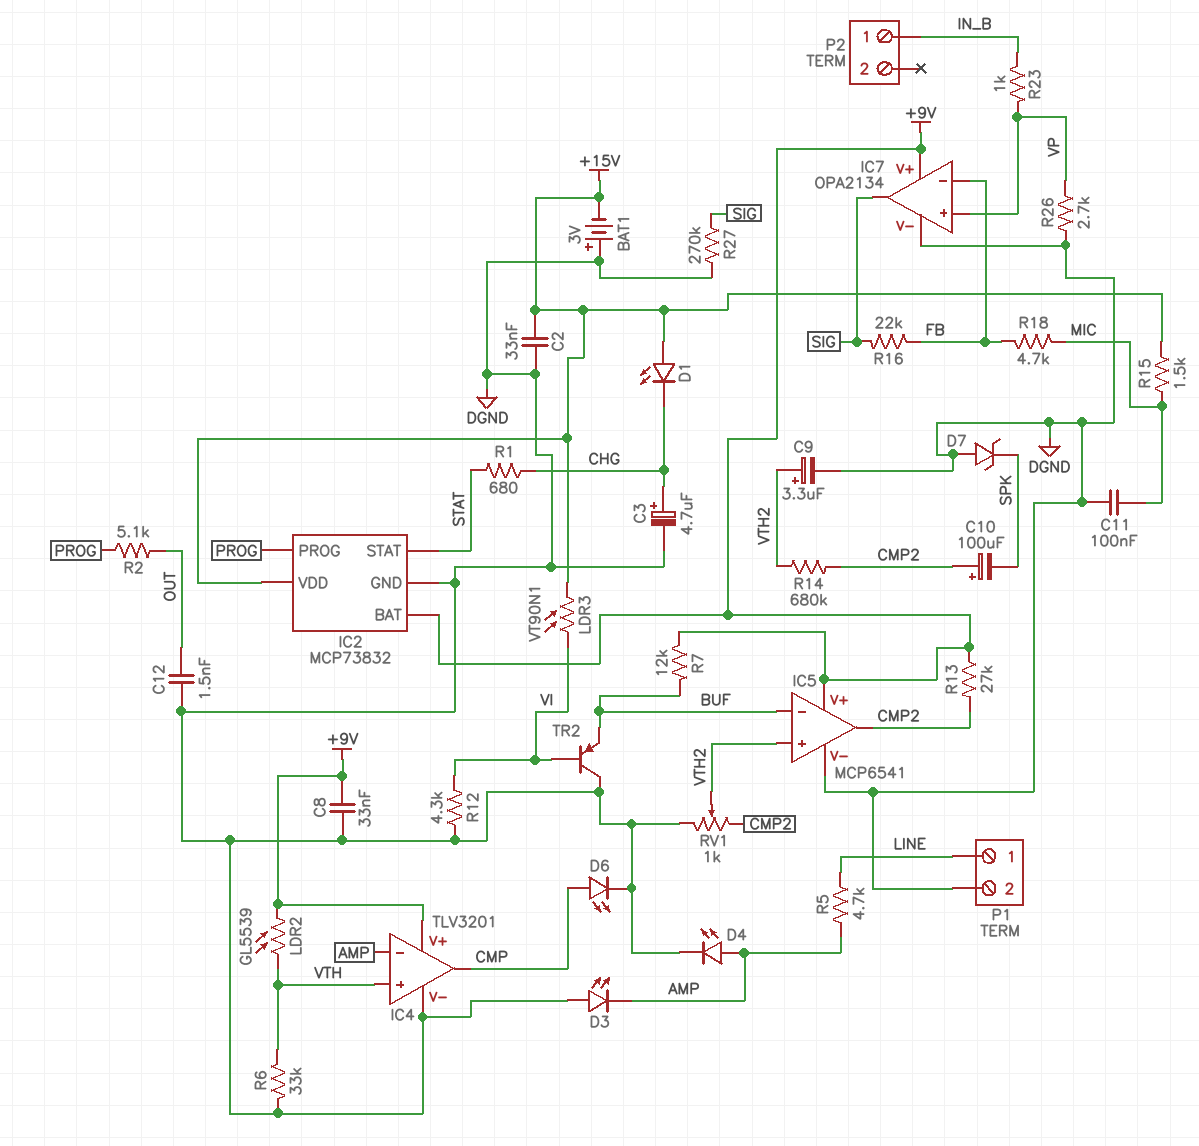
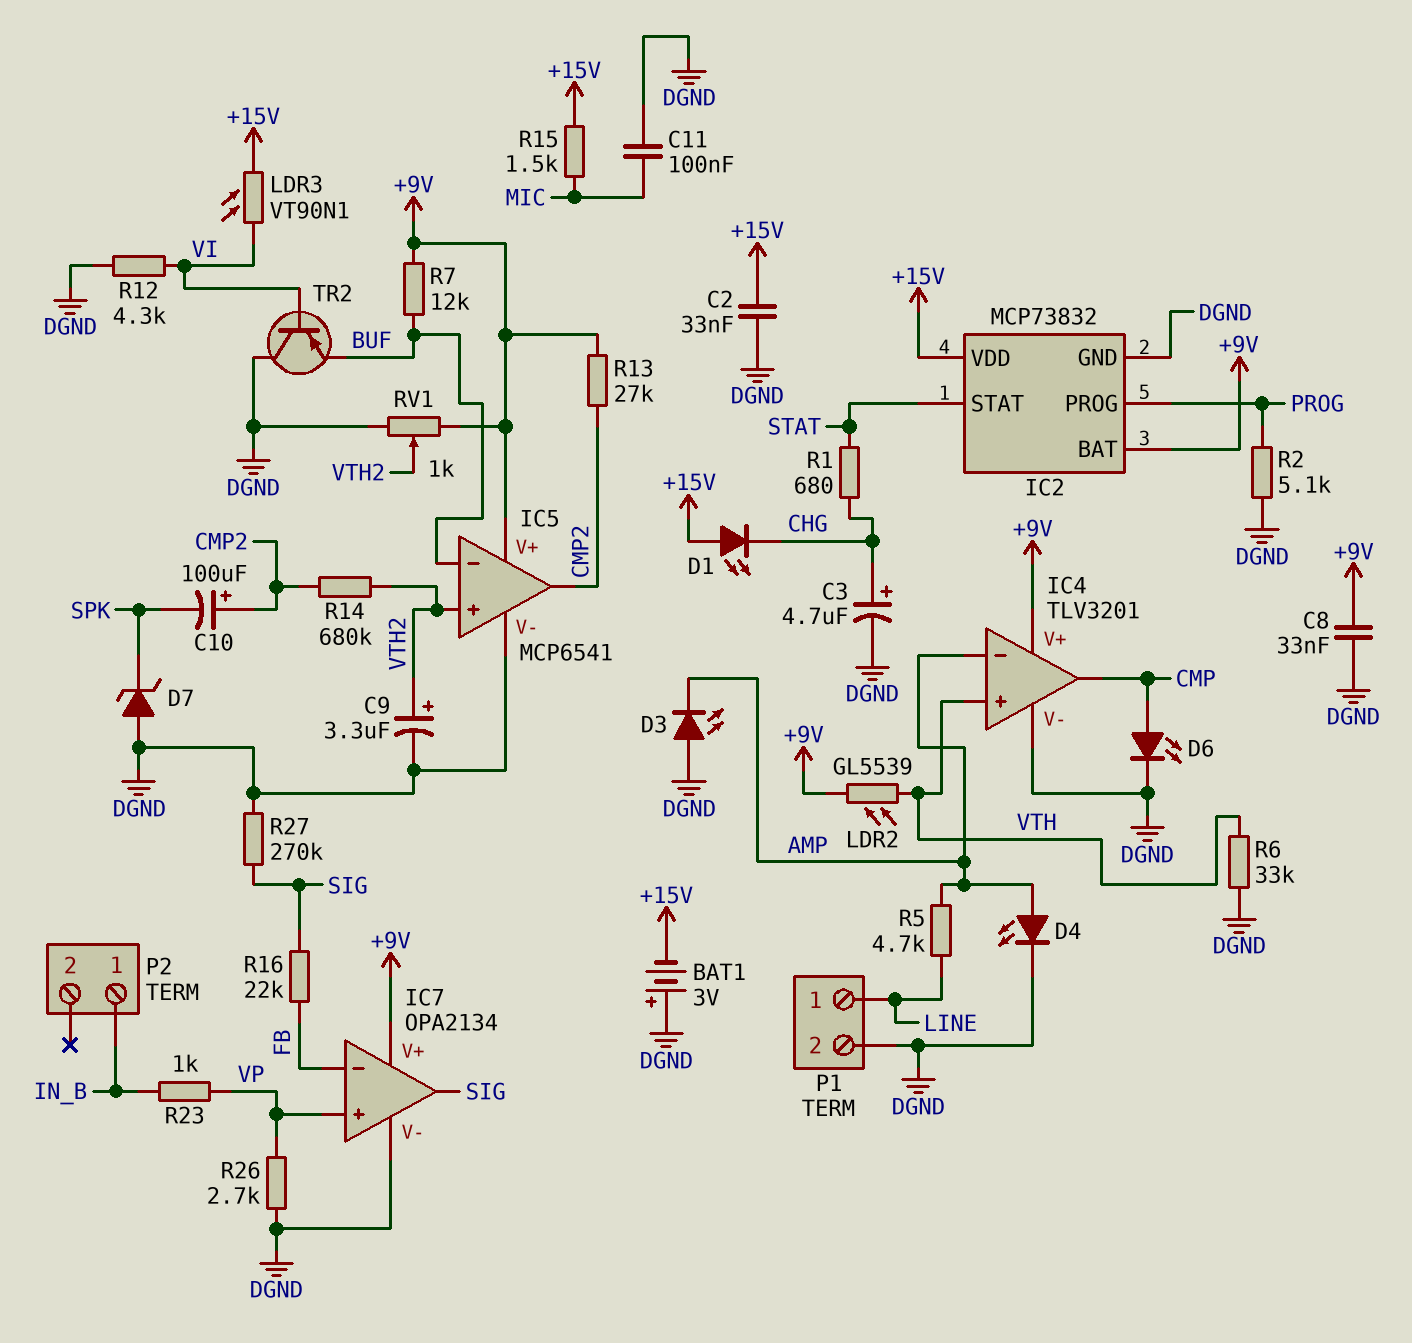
C12: 1.5nF (DGND, OUT) -> none
R2: 5.1k (OUT, PROG) -> 5.1k (DGND, PROG)
R18: 4.7k (FB, MIC) -> none
RV1: 1k (CMP2, DGND, wiper VTH2) -> 1k (+9V, DGND, wiper VTH2)

